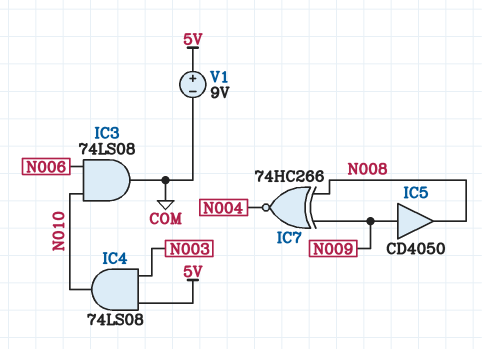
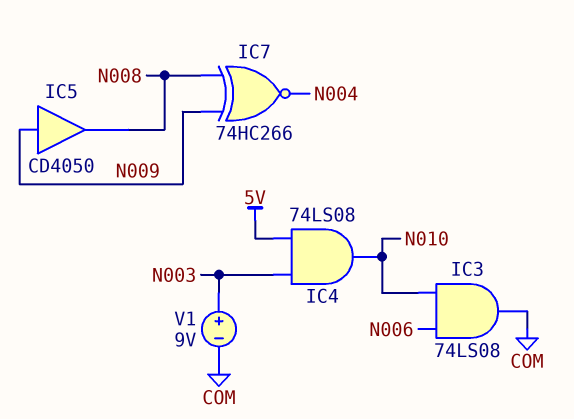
V1: 9V (plus 5V, minus COM) -> 9V (plus N003, minus COM)

